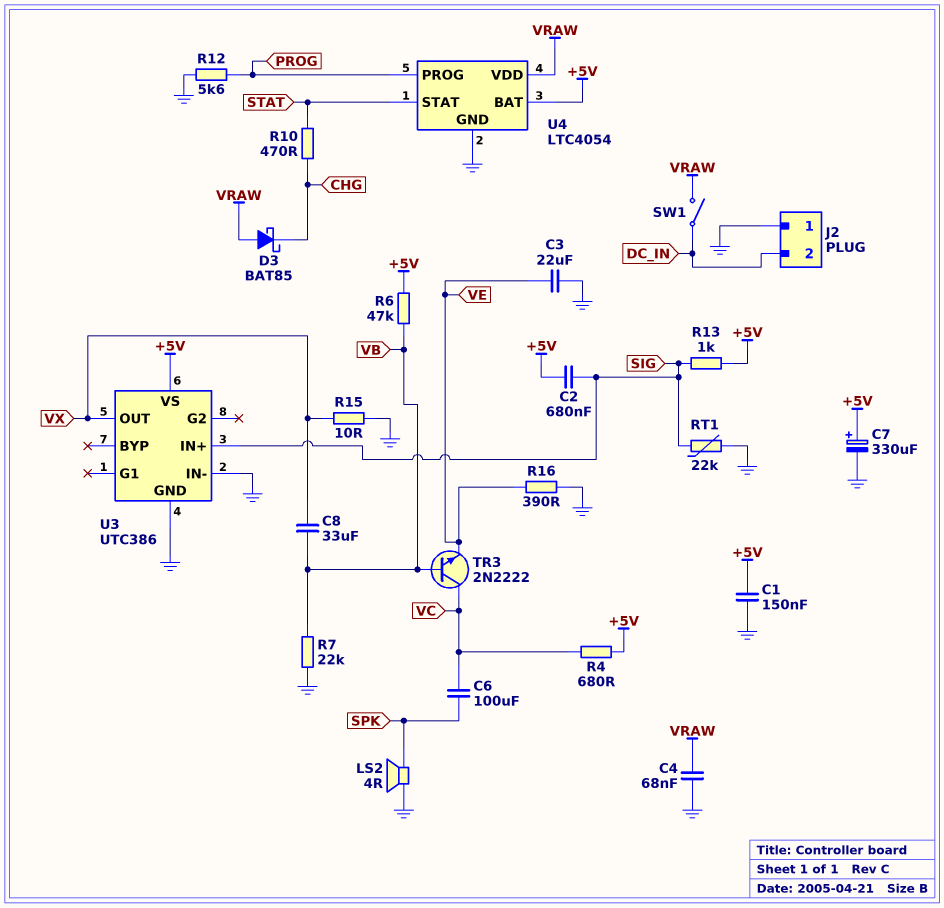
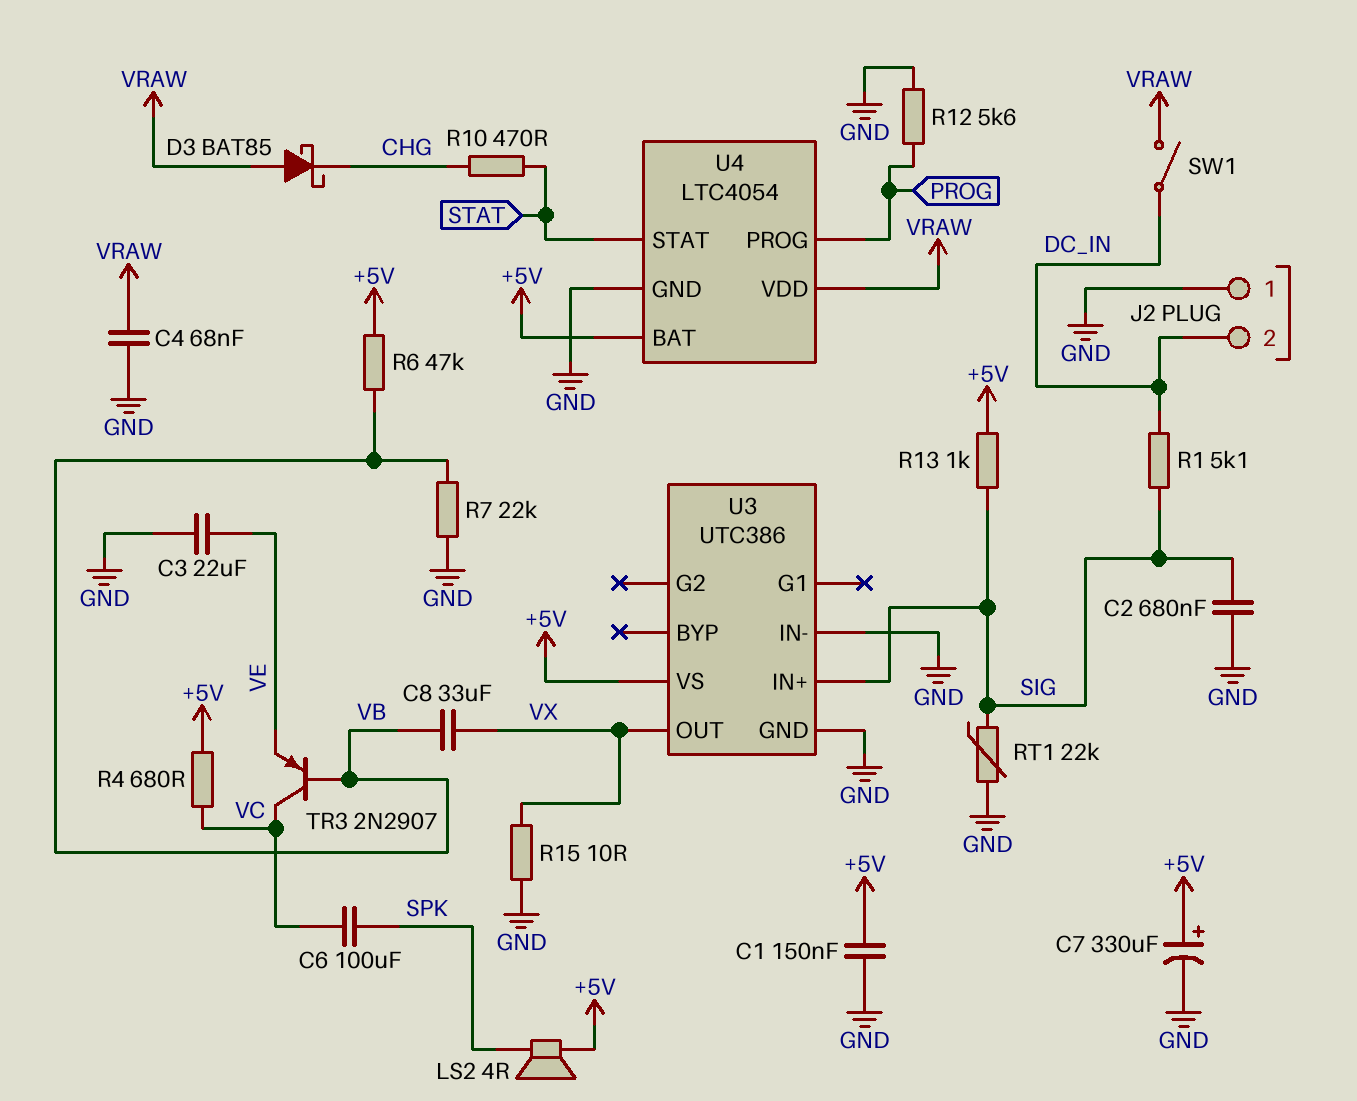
C2: 680nF (+5V, SIG) -> 680nF (GND, SIG)
LS2: speaker 4R (GND, SPK) -> speaker 4R (+5V, SPK)
R1: none -> 5.1k (DC_IN, SIG)
R16: 390 (GND, VE) -> none
TR3: NPN 2N2222 (B VB, C VC, E VE) -> PNP 2N2907 (B VB, C VC, E VE)

